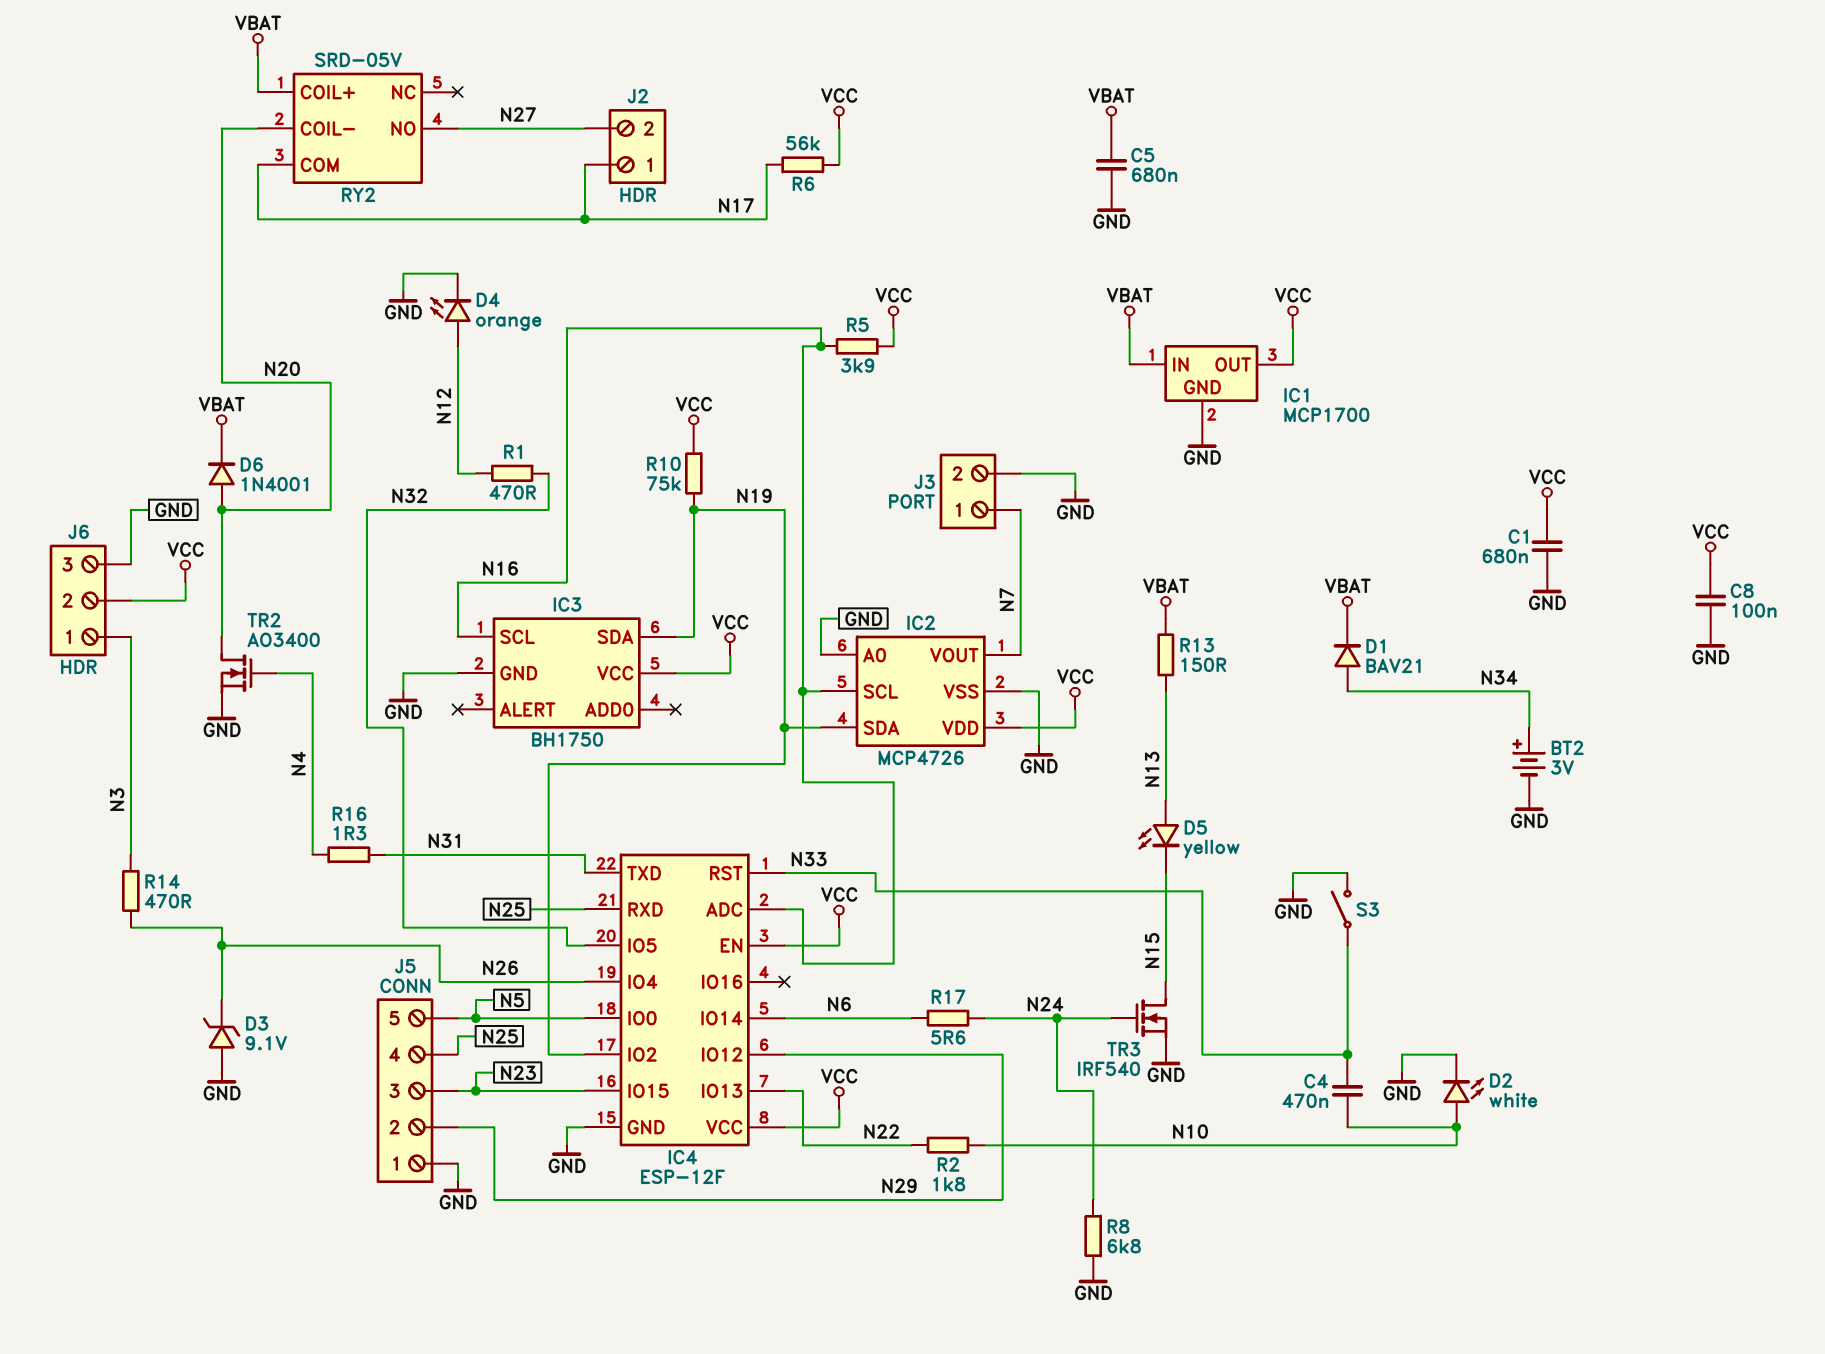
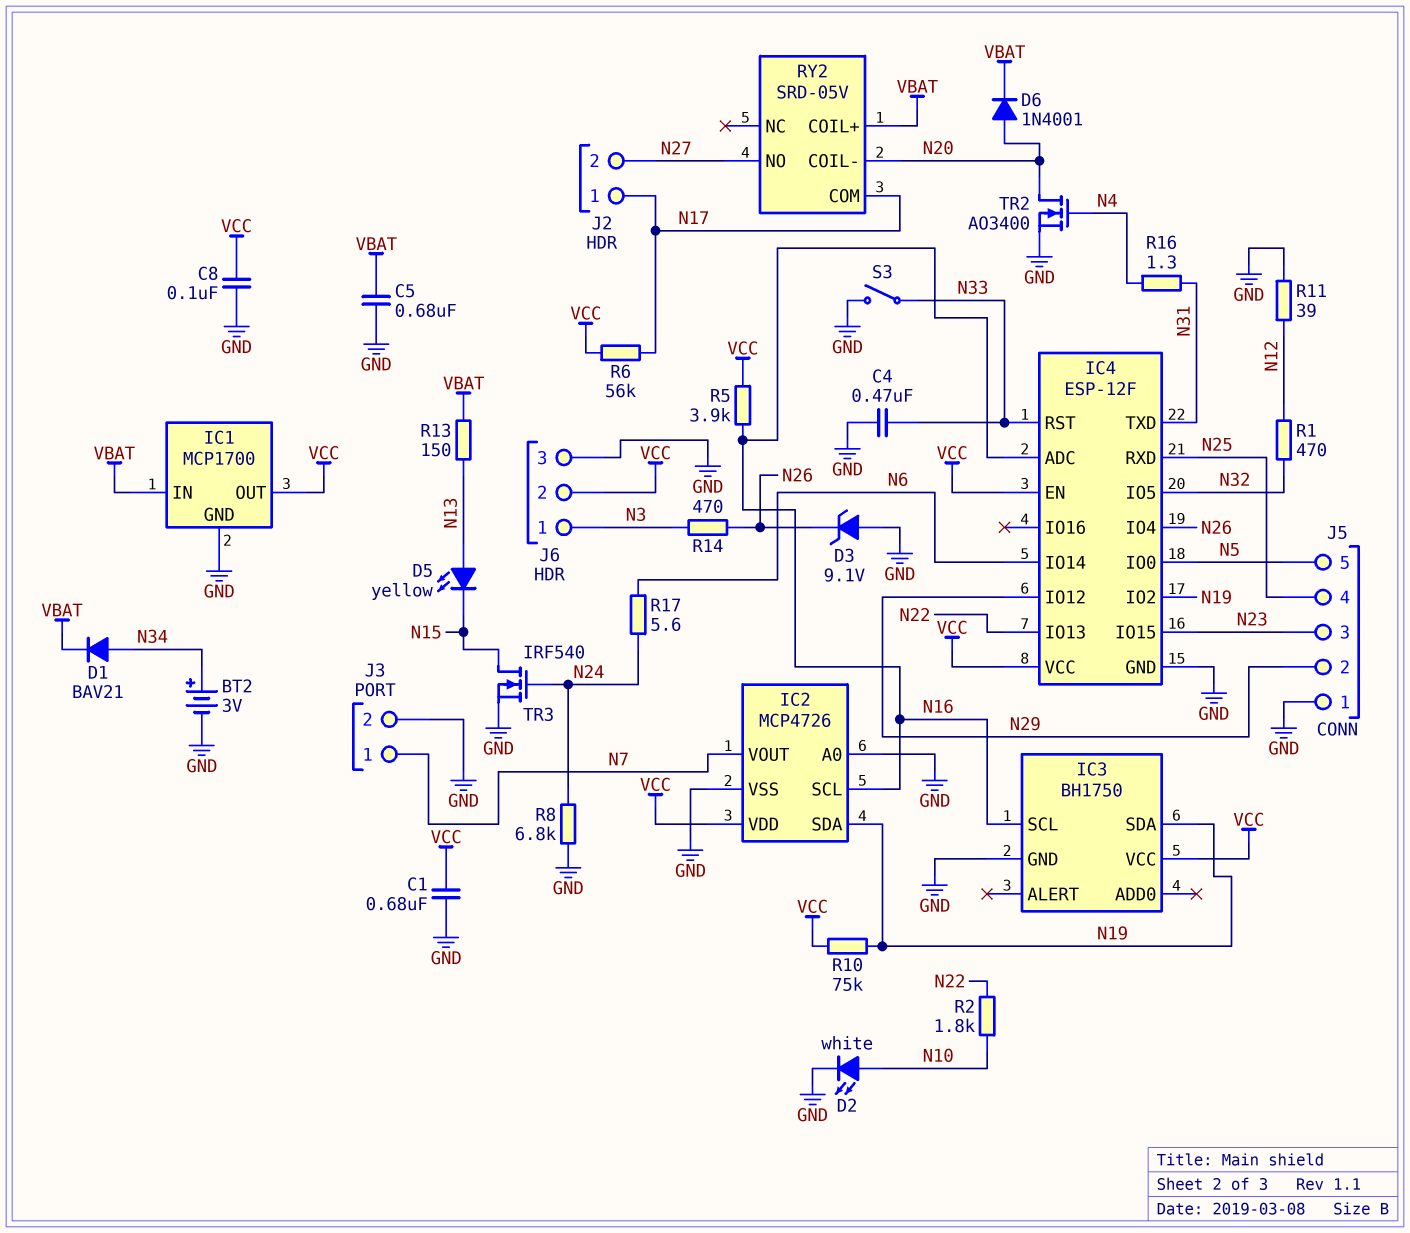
C4: 470nF (N10, N33) -> 470nF (GND, N33)
D4: LED orange (A N12, K GND) -> none
R11: none -> 39 (GND, N12)

